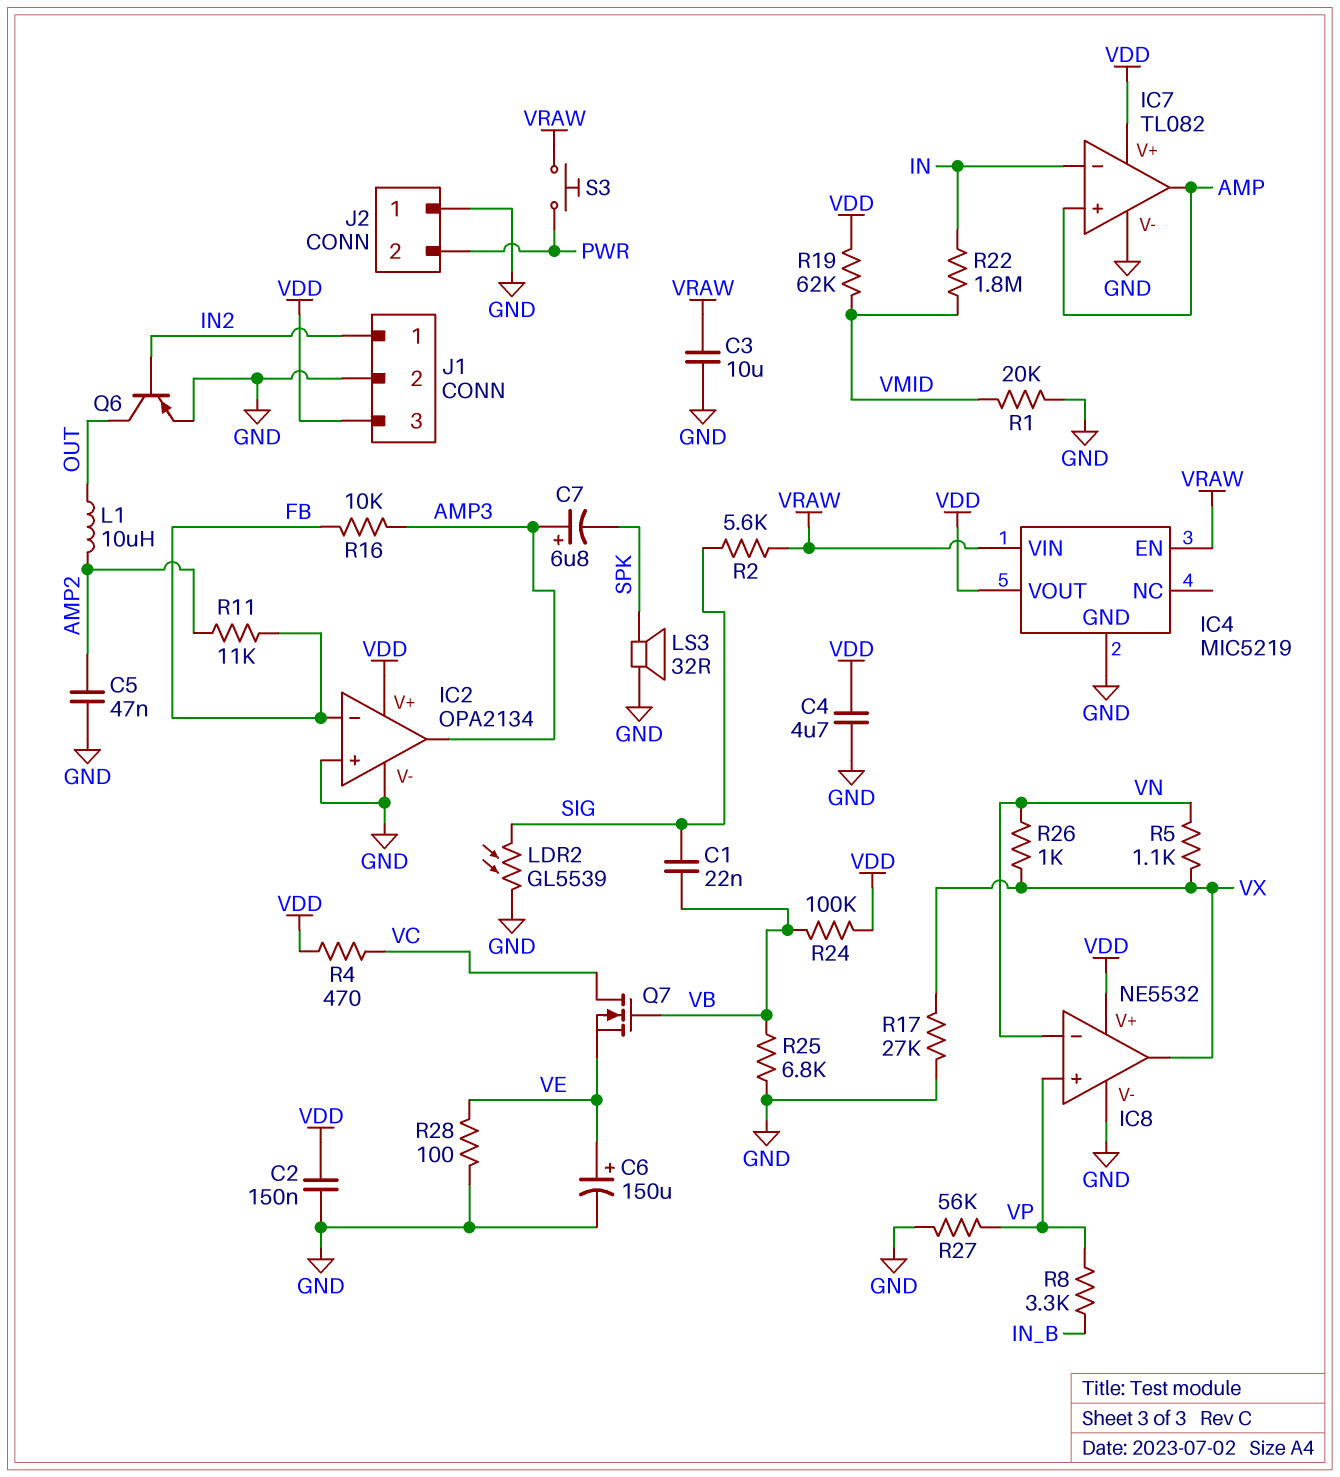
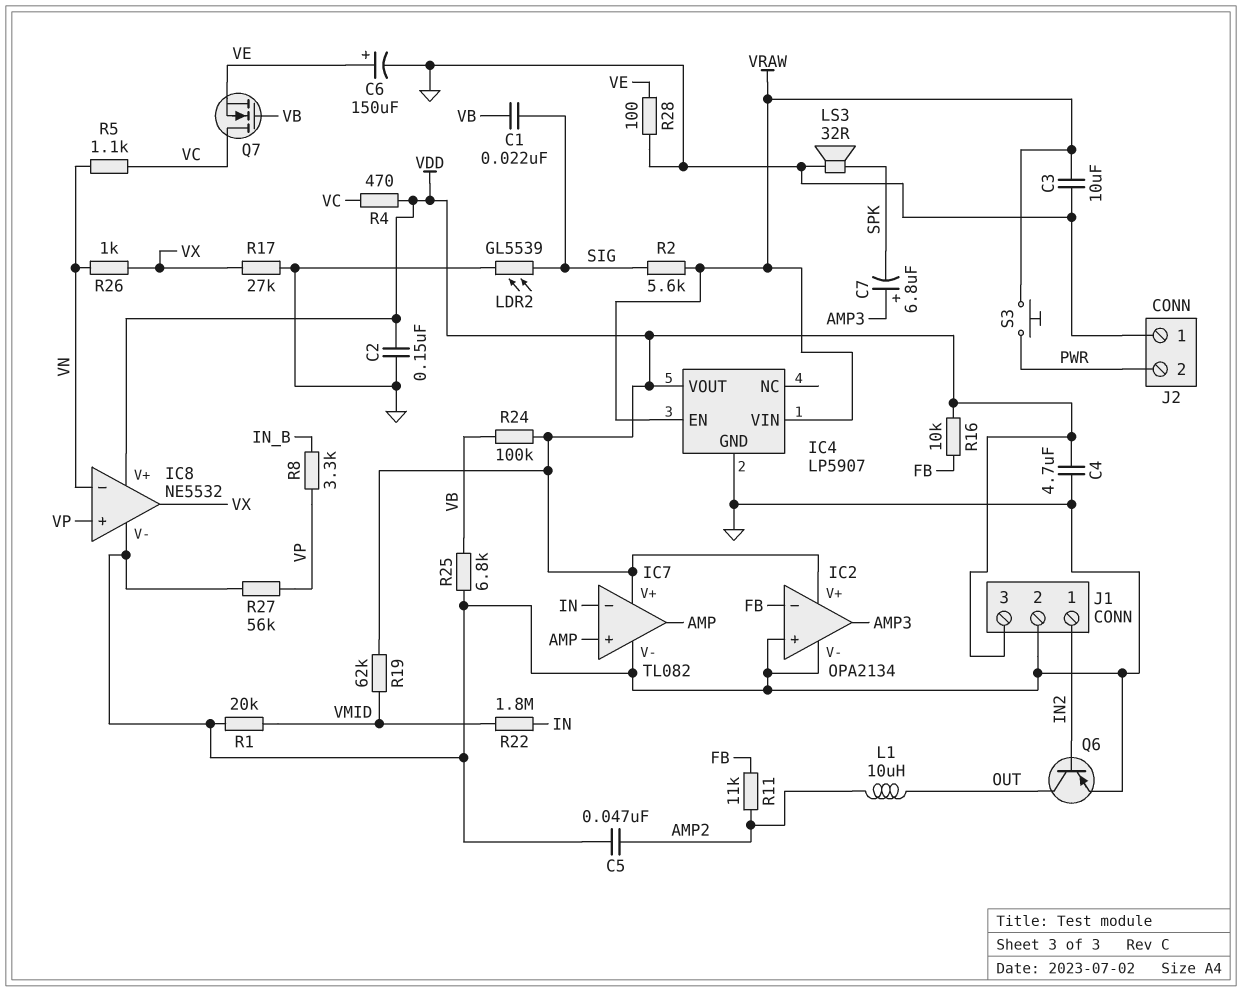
IC4: MIC5219 -> LP5907
R5: 1.1k (VN, VX) -> 1.1k (VC, VN)
R16: 10k (AMP3, FB) -> 10k (FB, VDD)

